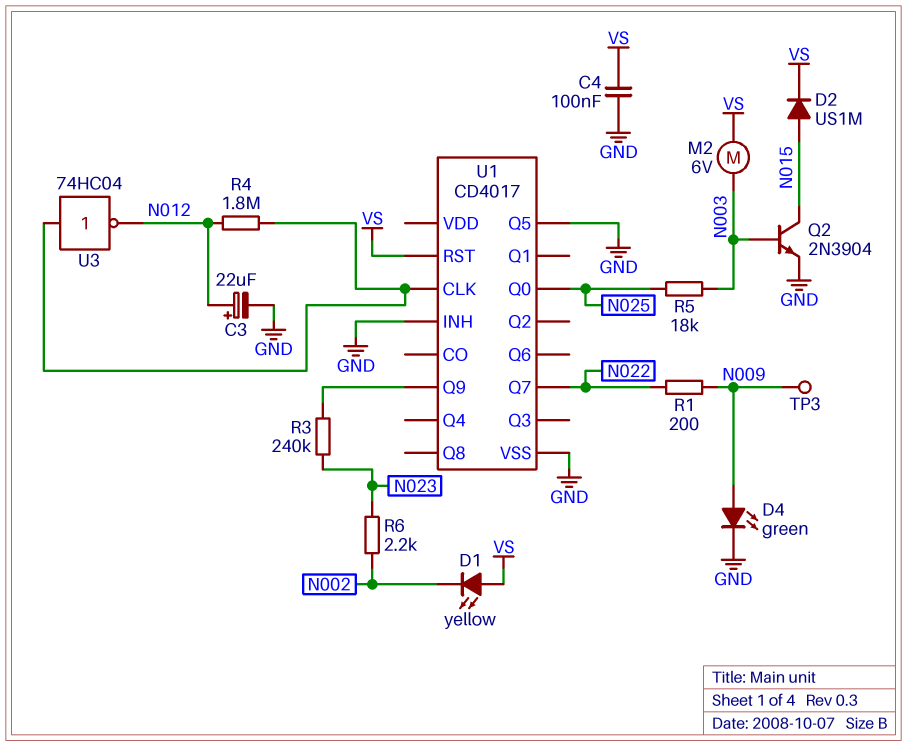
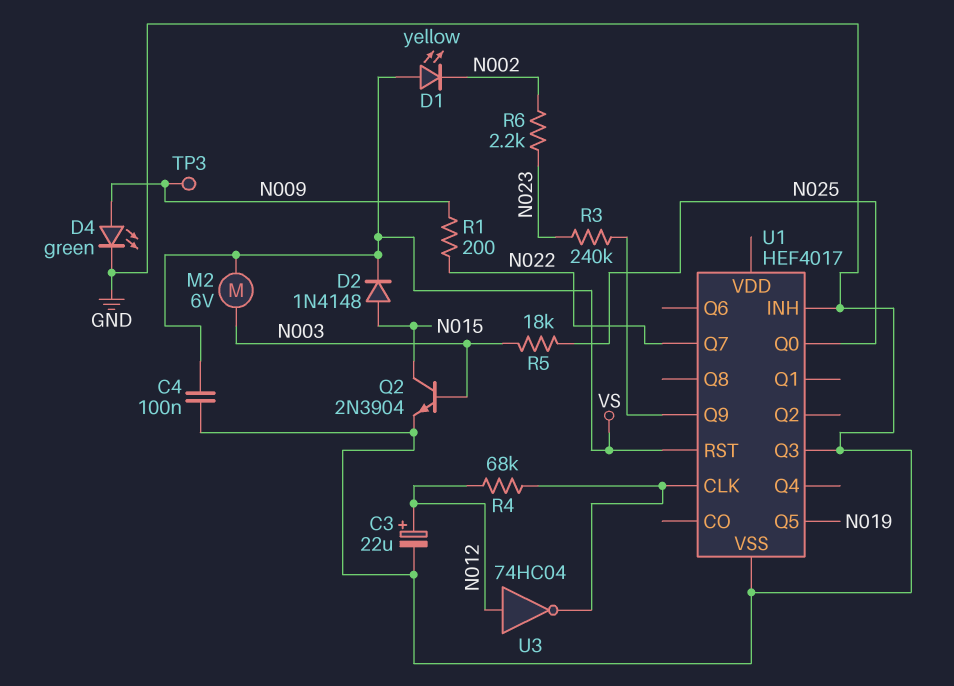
D2: diode US1M (A N015, K VS) -> diode 1N4148 (A N015, K VS)
R4: 1.8M (N012, U1/CLK) -> 68k (N012, U1/CLK)
U1: CD4017 -> HEF4017
U1 pin Q3: none -> GND
U1 pin Q5: GND -> N019
U3: NOT 74HC04 (in U1/CLK, out N012) -> NOT 74HC04 (in N012, out U1/CLK)

